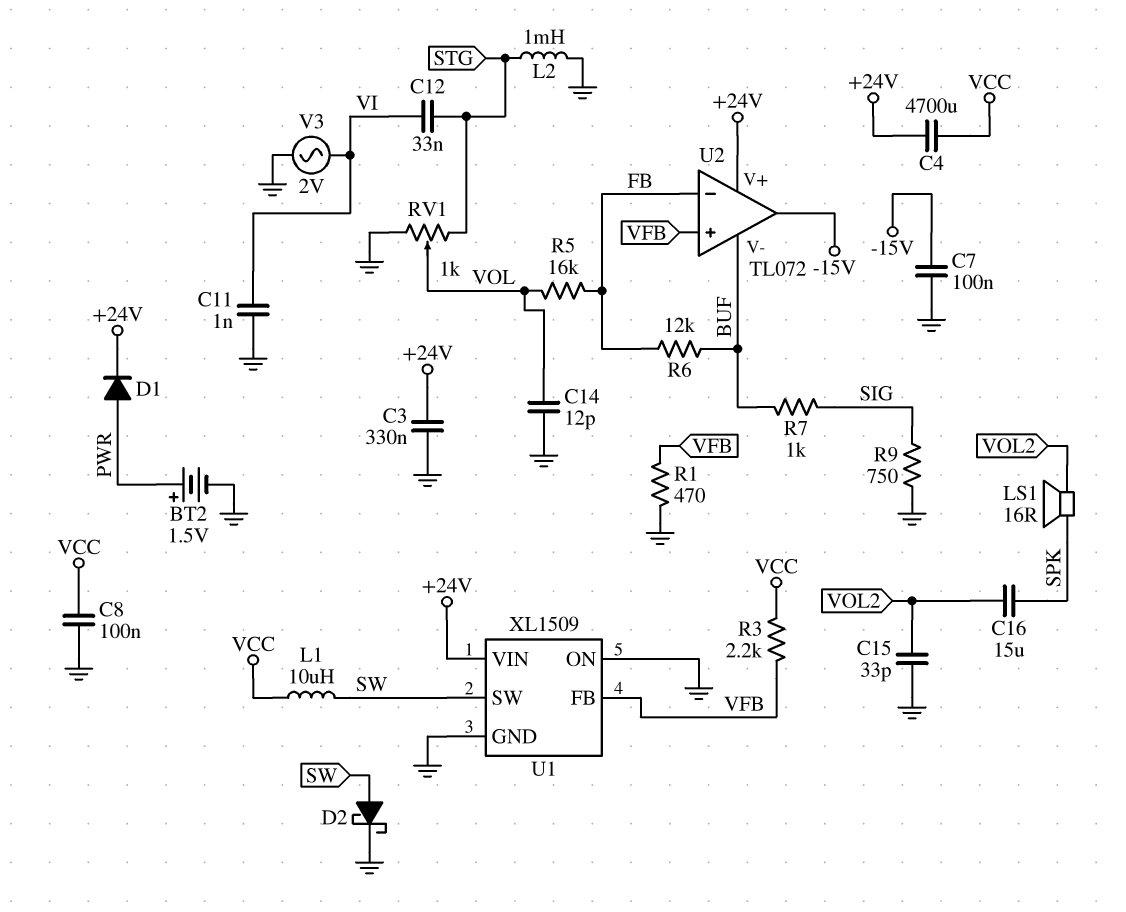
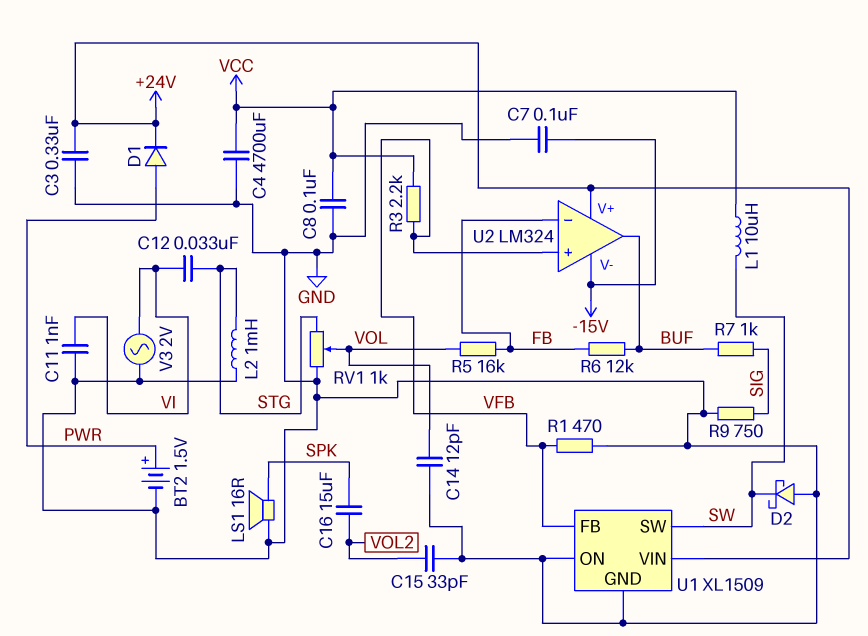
C4: 4700uF (+24V, VCC) -> 4700uF (GND, VCC)
D2: schottky (A SW, K GND) -> schottky (A GND, K SW)
LS1: speaker 16R (SPK, VOL2) -> speaker 16R (GND, SPK)
U2: TL072 -> LM324
U2 pin V-: BUF -> -15V
U2 pin out: -15V -> BUF

